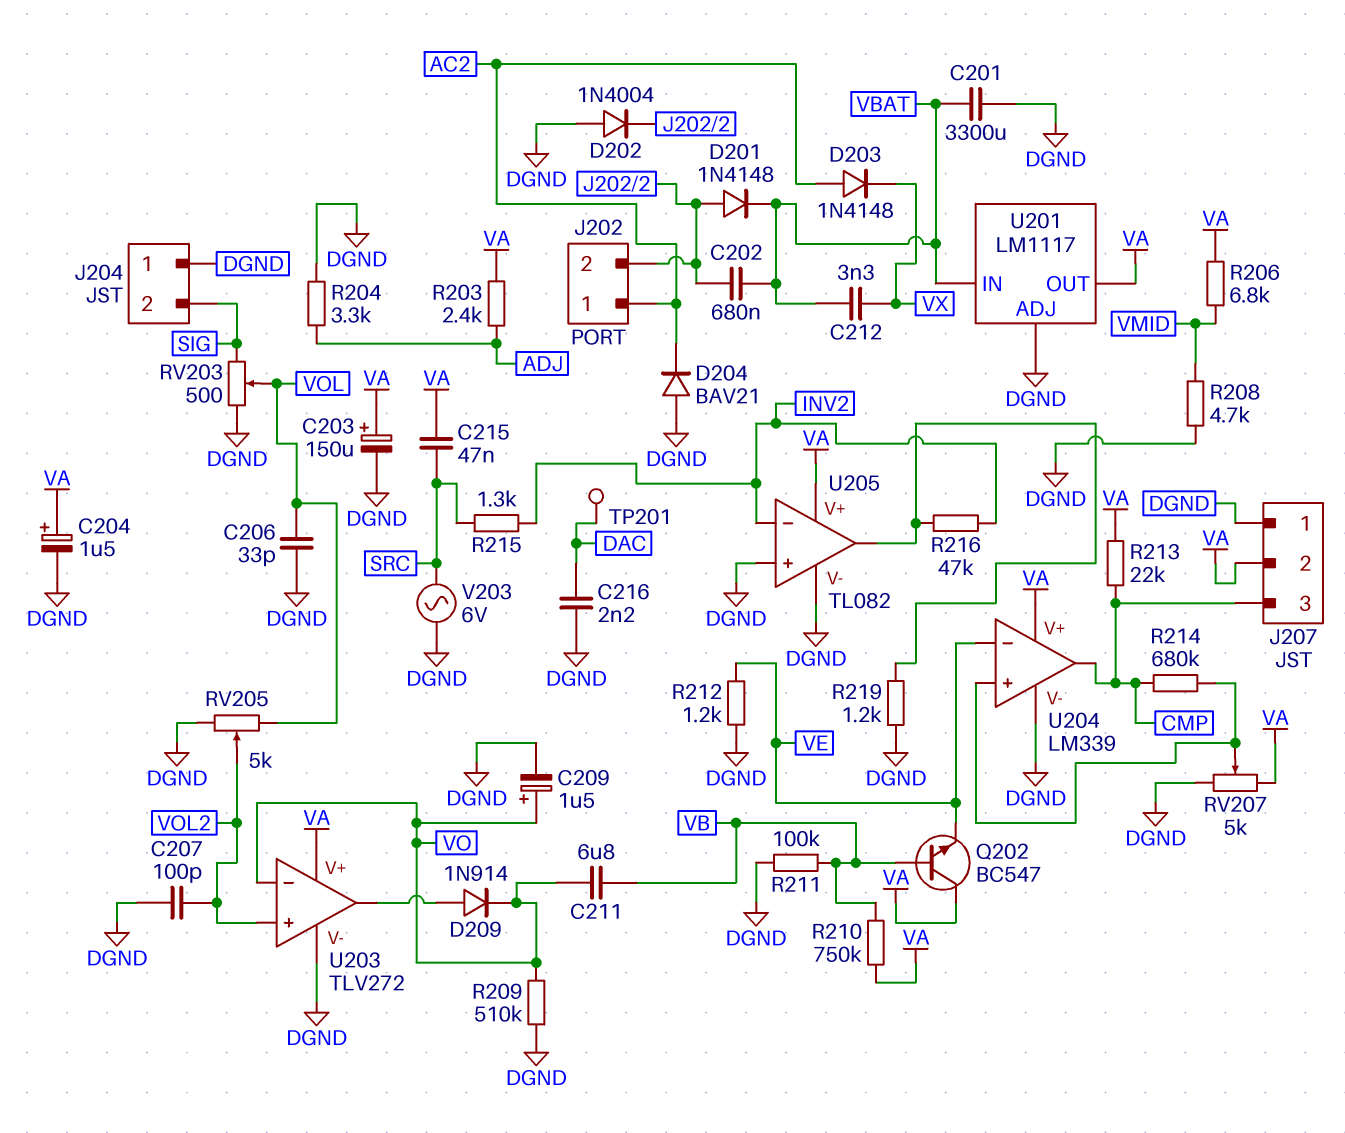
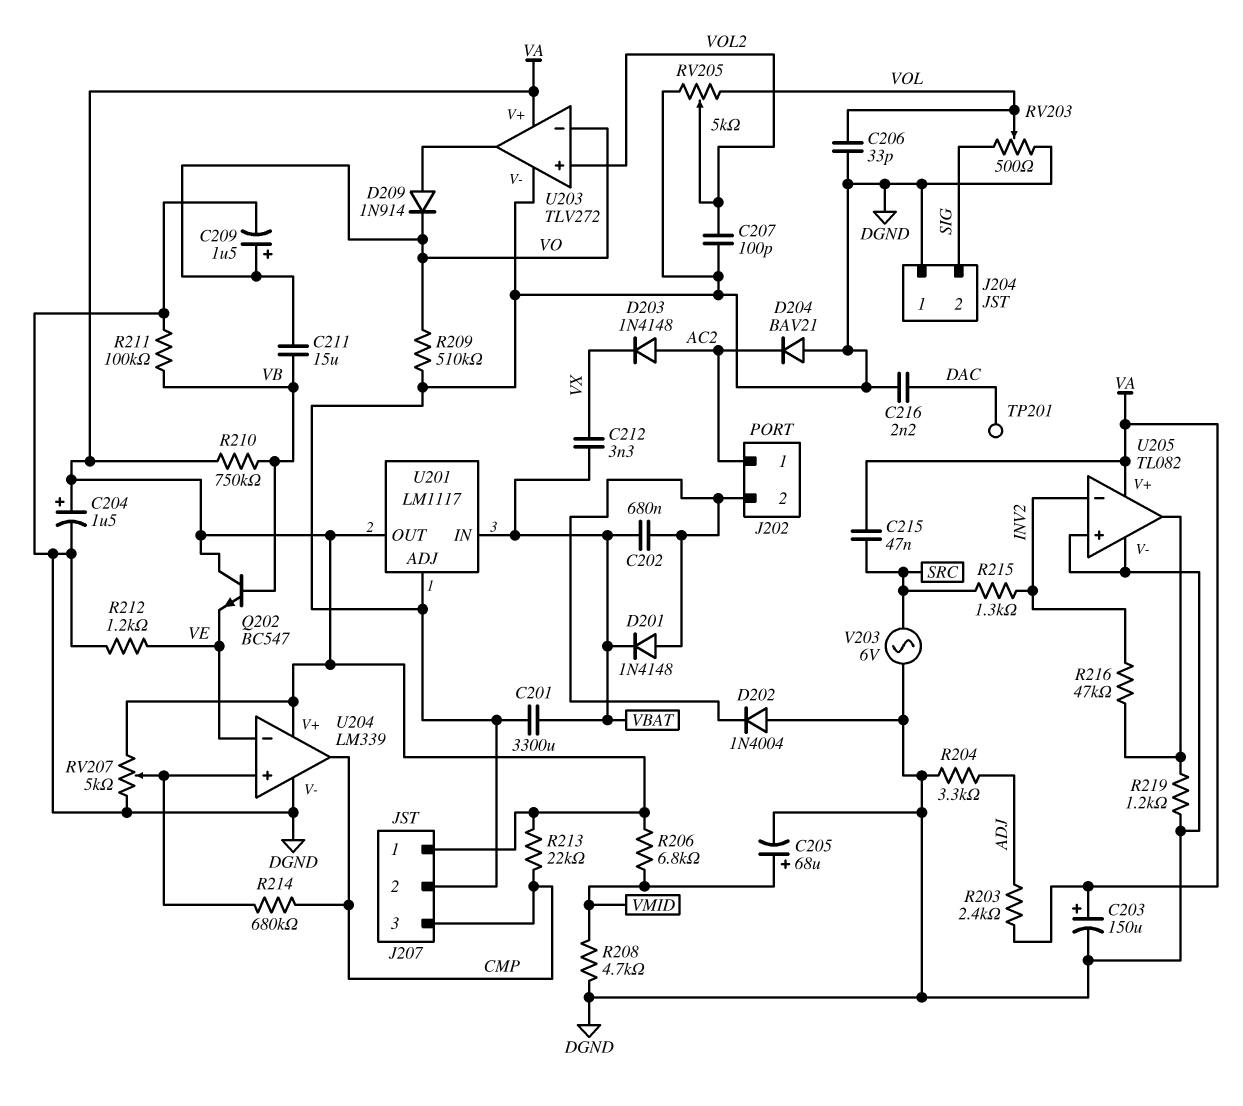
C205: none -> 68uF (plus VMID, minus DGND)
C211: 6.8uF (VB, VO) -> 15uF (VB, VO)
J207 pin 1: DGND -> VA
J207 pin 2: VA -> DGND

